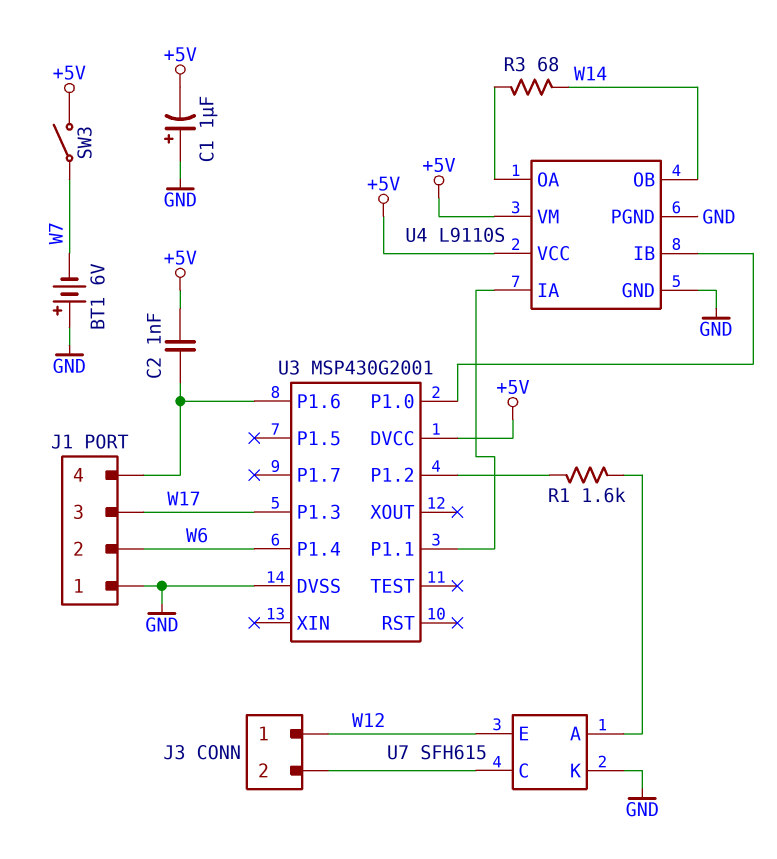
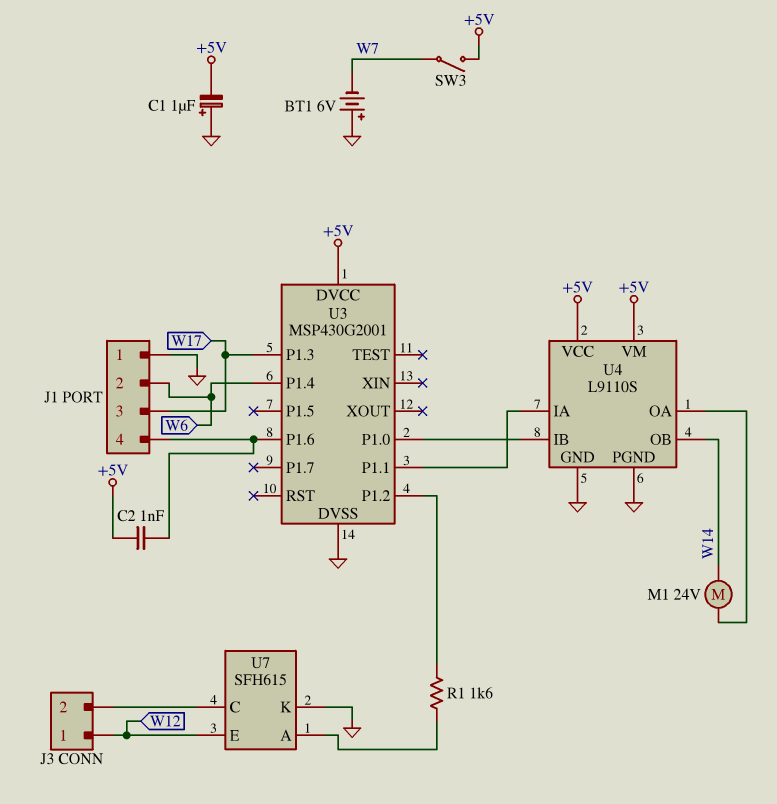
M1: none -> motor 24V (U4/OA, W14)
R3: 68 (U4/OA, W14) -> none

